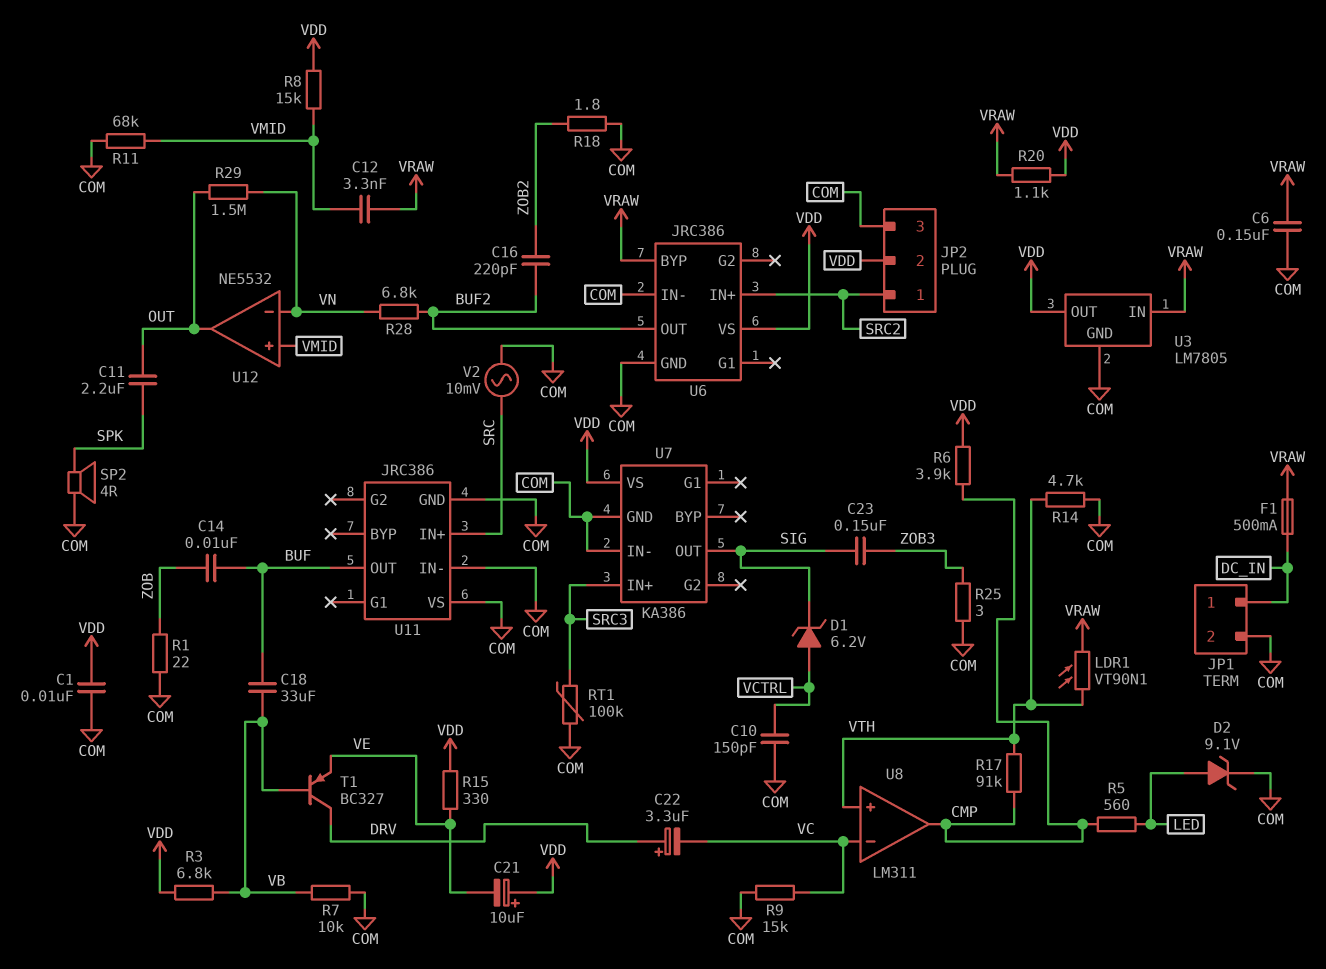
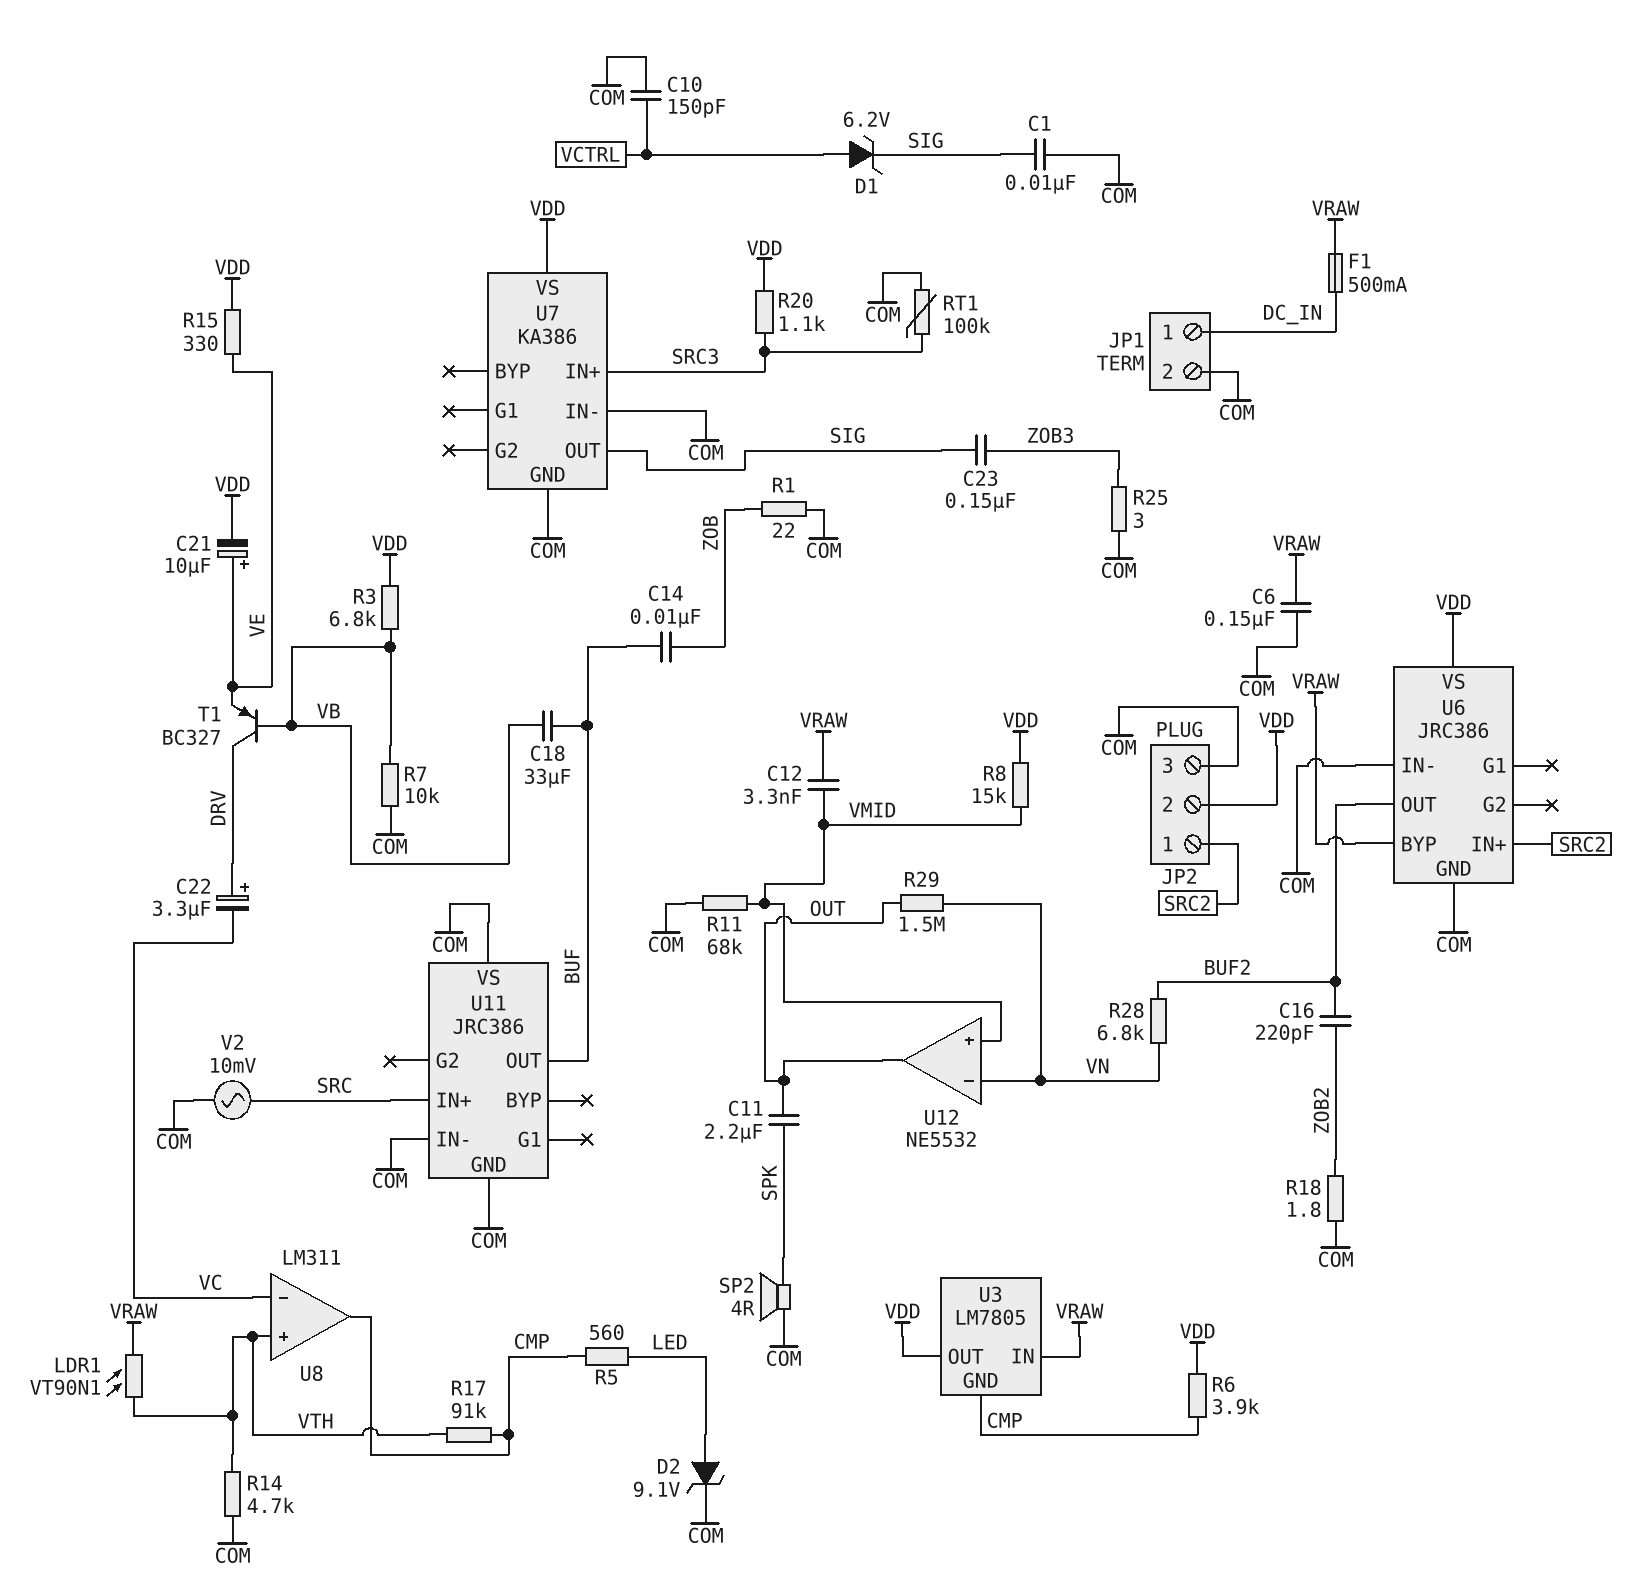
C1: 10nF (COM, VDD) -> 10nF (COM, SIG)
C21: 10uF (plus VDD, minus VE) -> 10uF (plus VE, minus VDD)
R9: 15k (COM, VC) -> none
R20: 1.1k (VDD, VRAW) -> 1.1k (SRC3, VDD)
U3 pin GND: COM -> CMP

